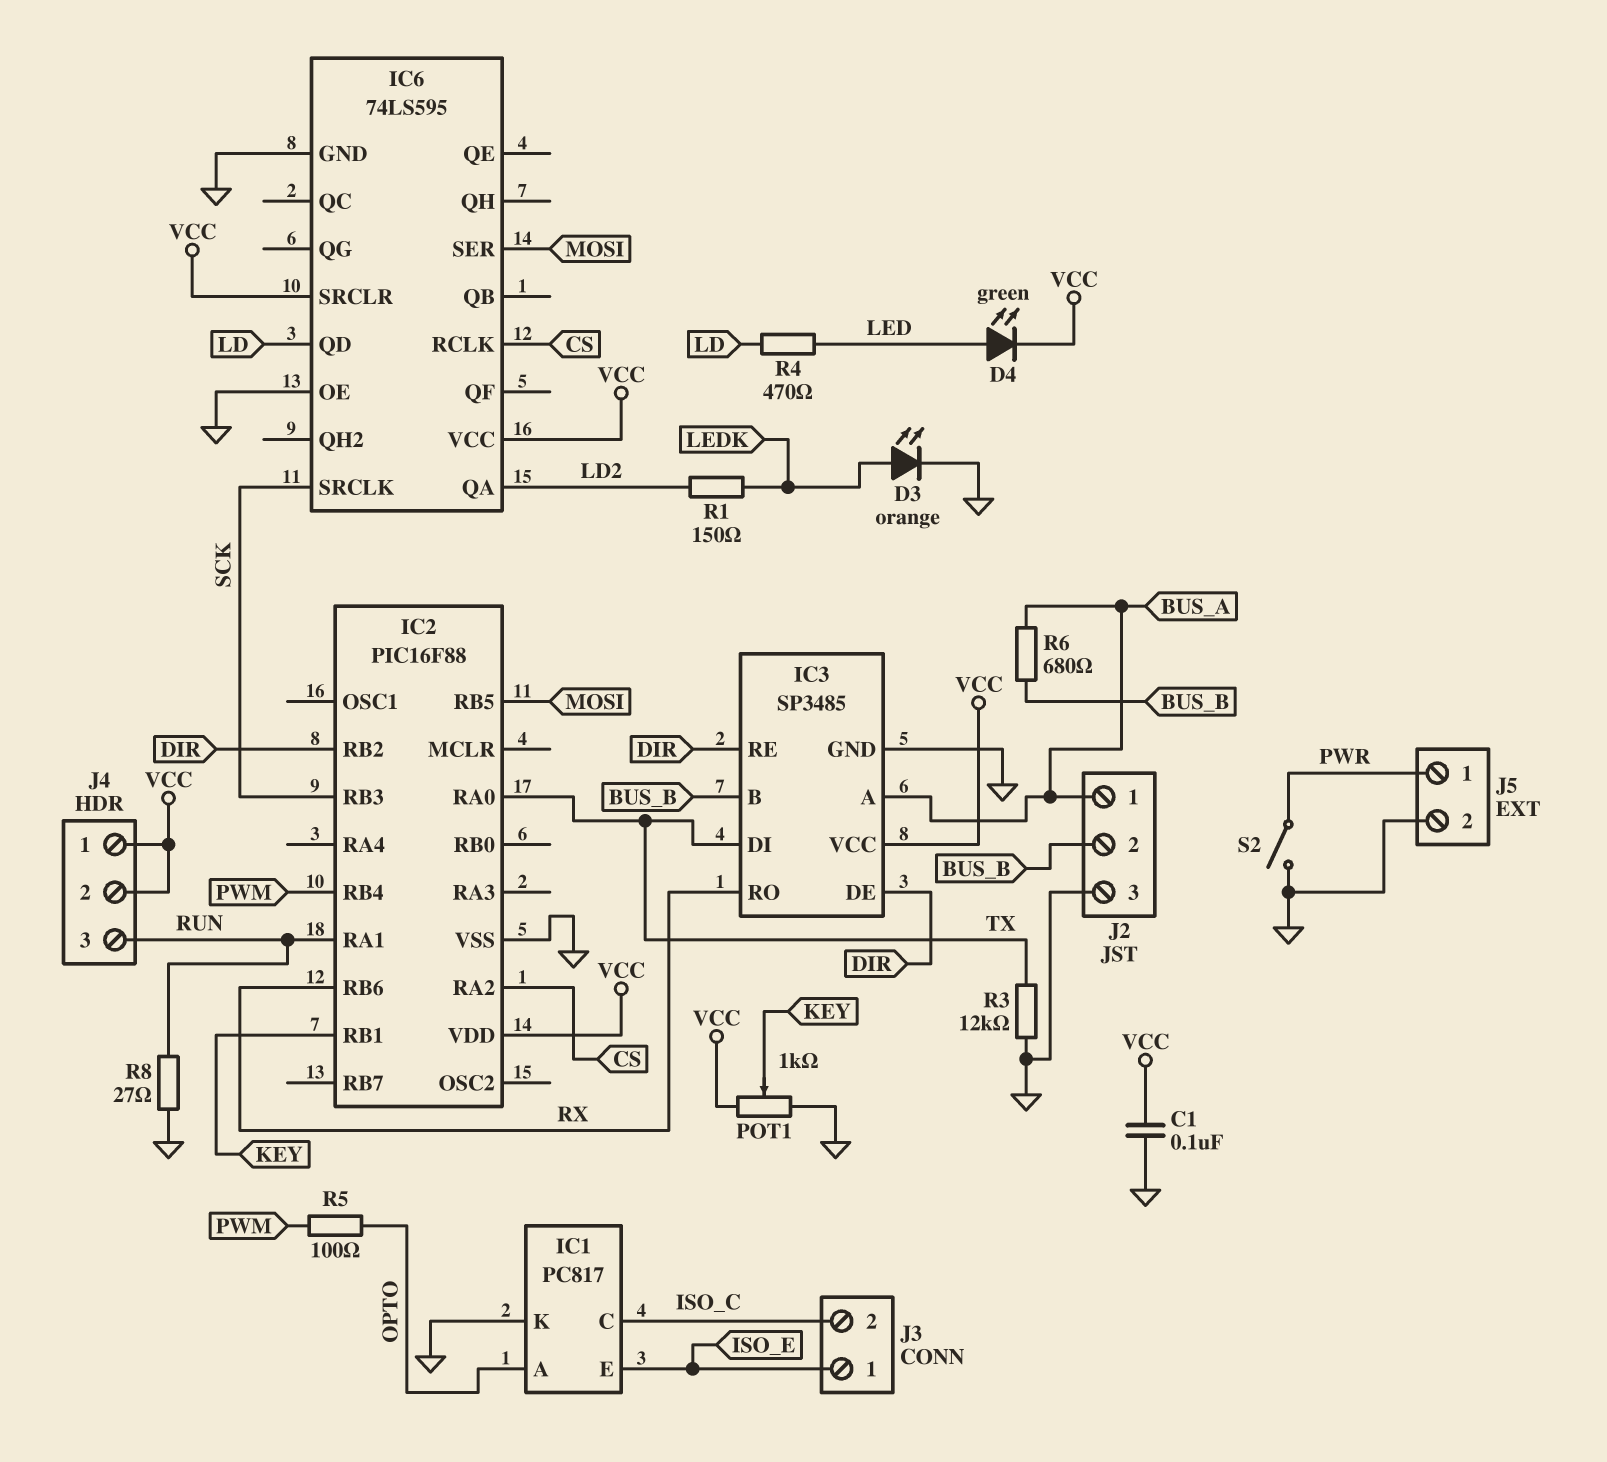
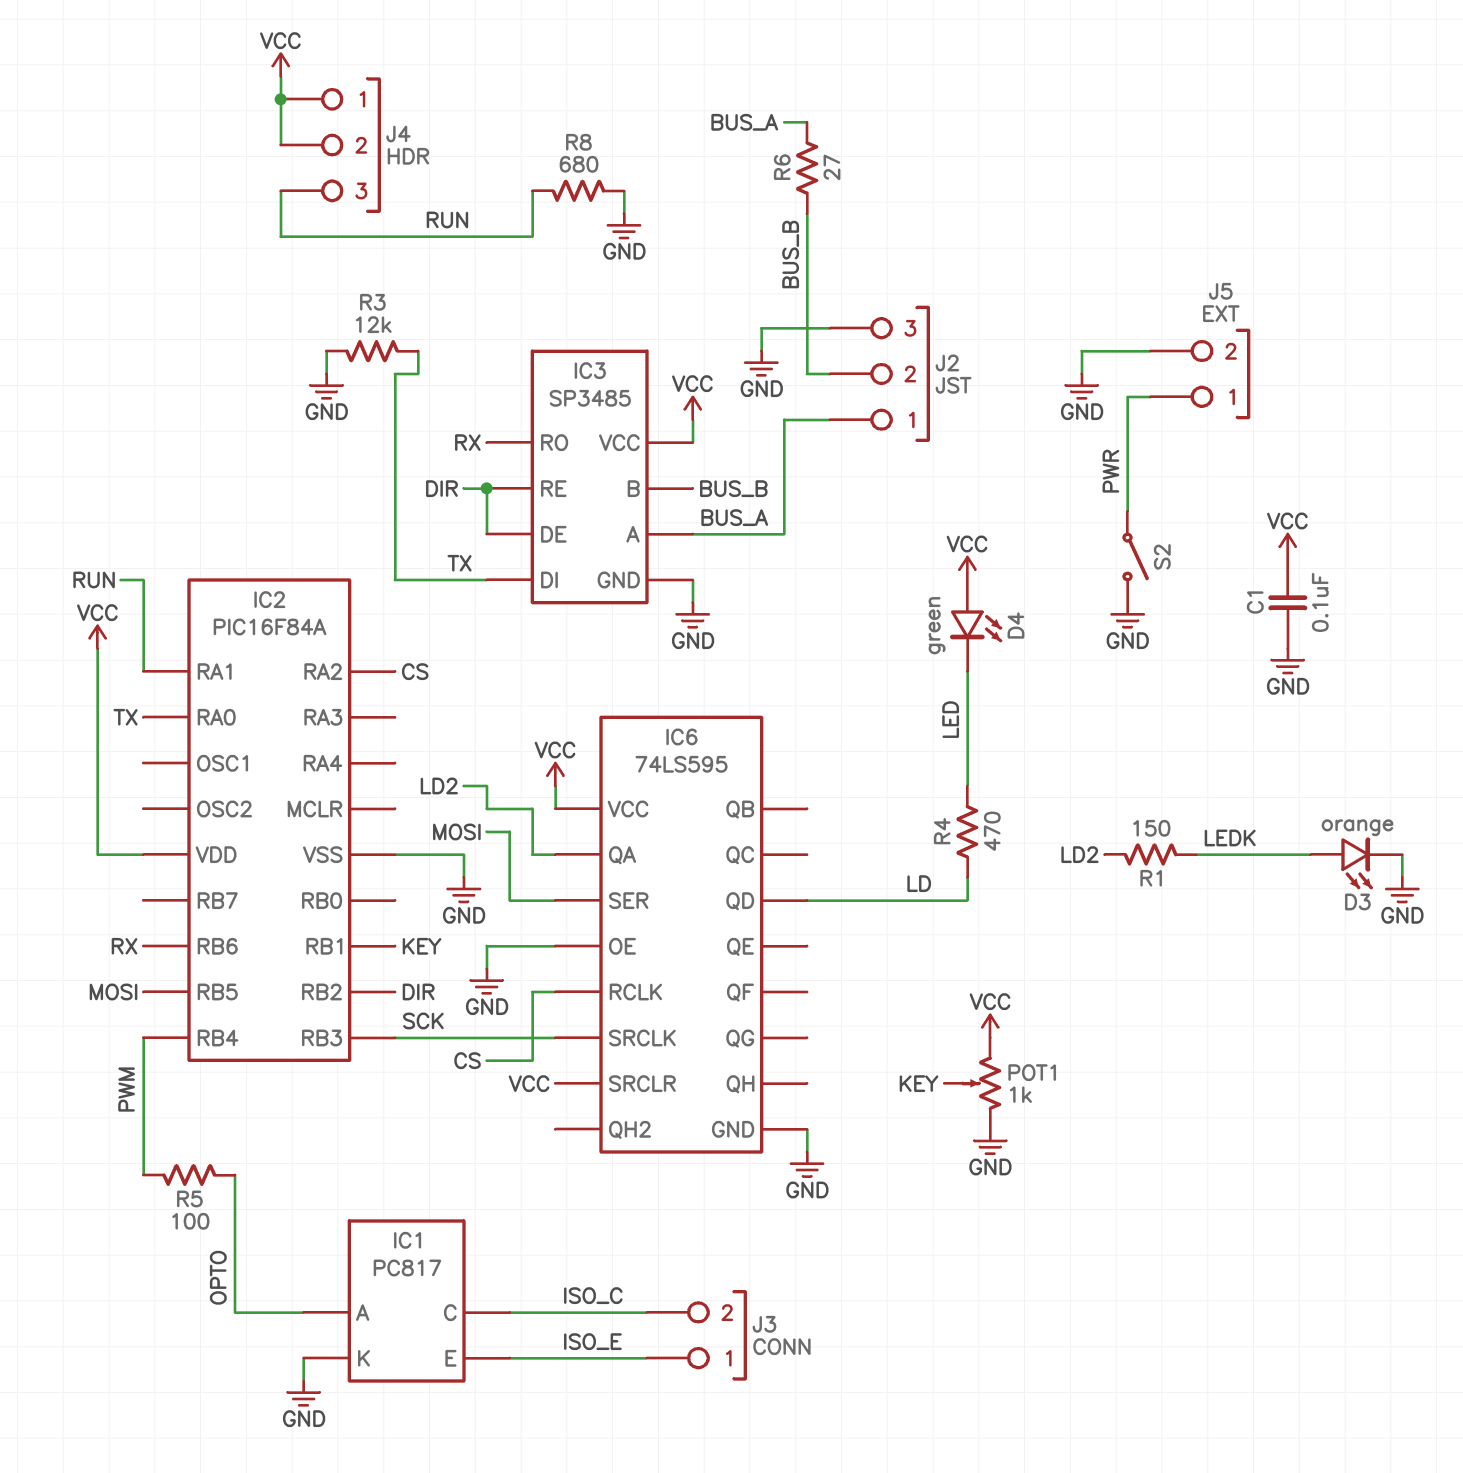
D4: LED green (A LED, K VCC) -> LED green (A VCC, K LED)
IC2: PIC16F88 -> PIC16F84A
R6: 680 (BUS_A, BUS_B) -> 27 (BUS_A, BUS_B)
R8: 27 (GND, RUN) -> 680 (GND, RUN)

